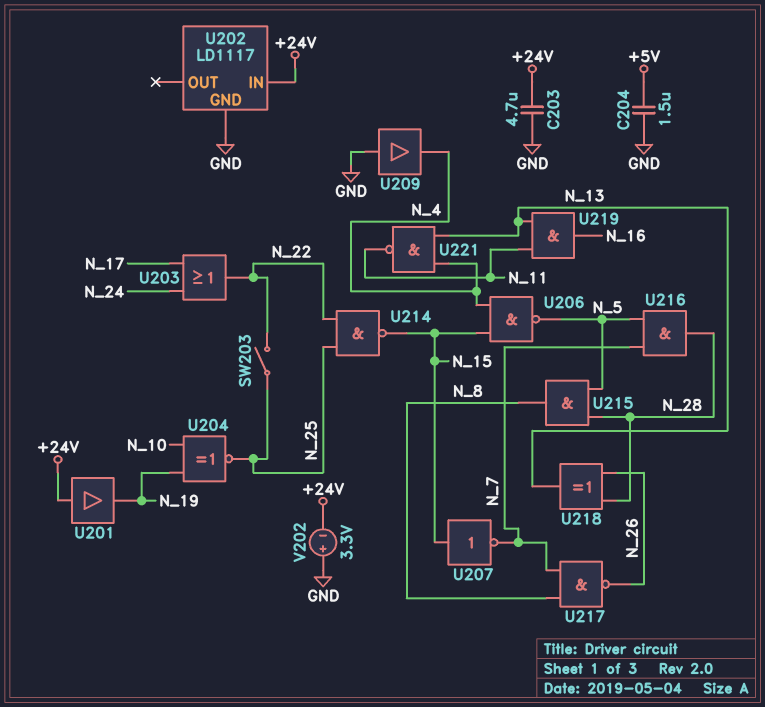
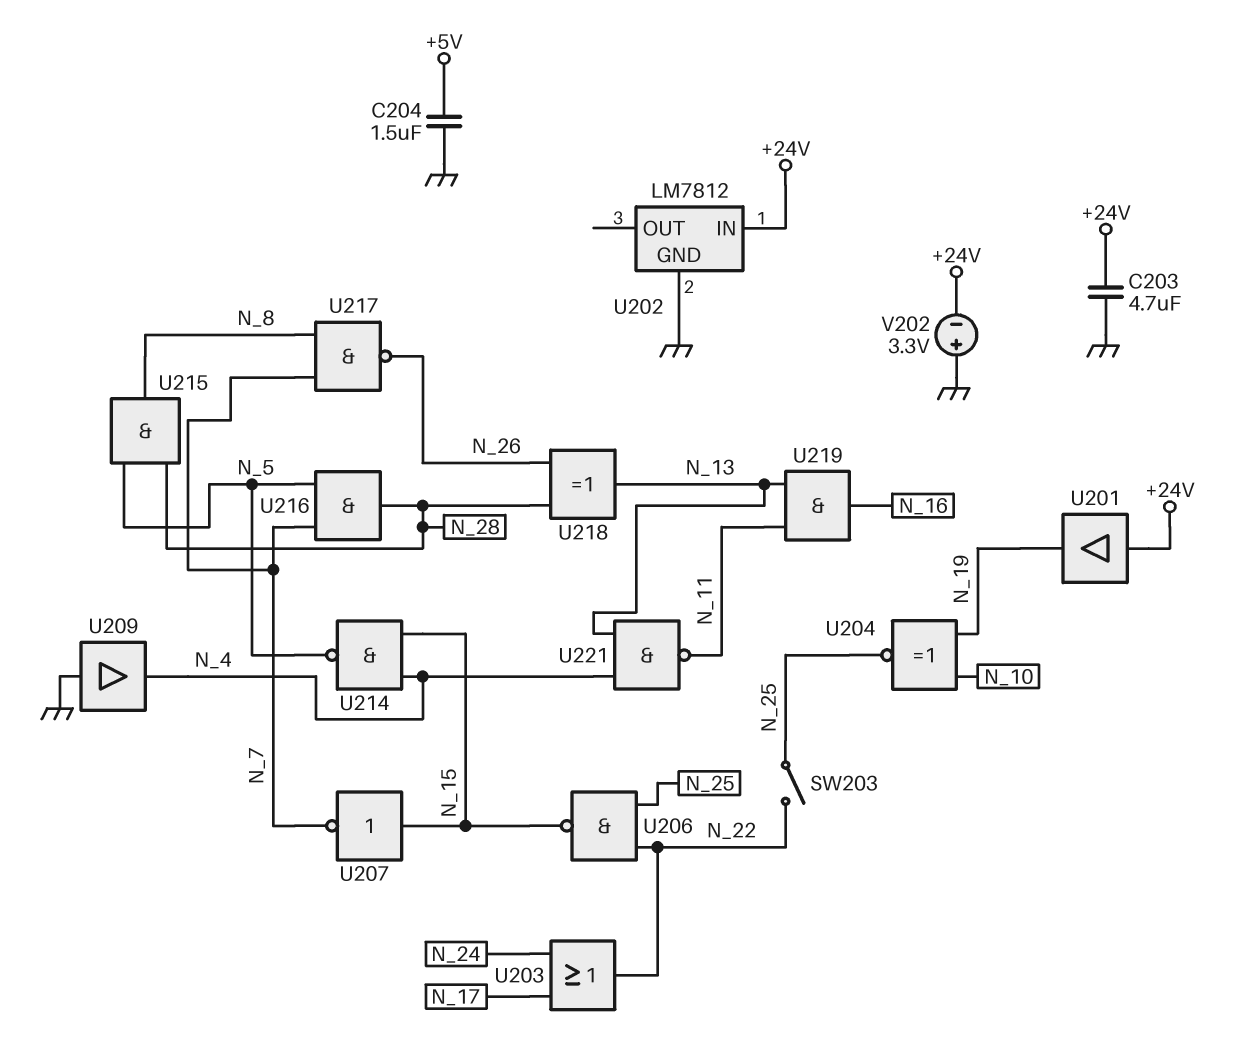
U202: LD1117 -> LM7812
U206: NAND (in N_4, in N_15, out N_5) -> NAND (in N_22, in N_25, out N_15)
U214: NAND (in N_22, in N_25, out N_15) -> NAND (in N_4, in N_15, out N_5)

